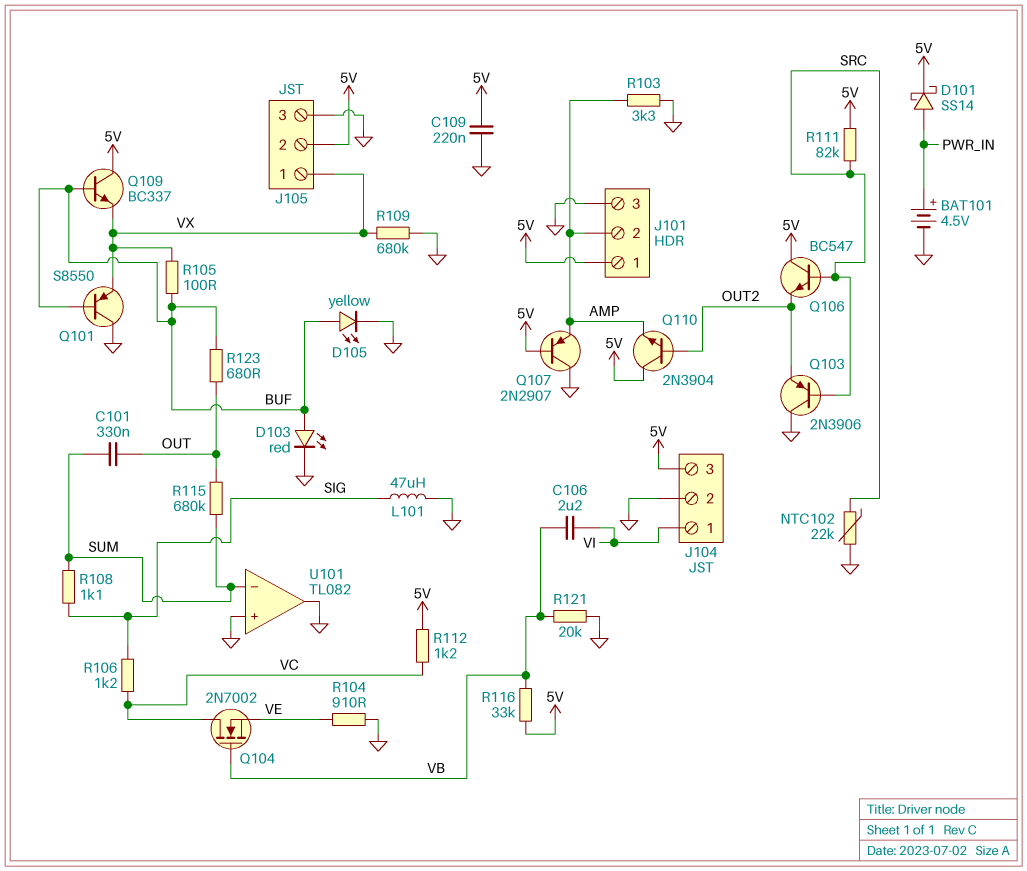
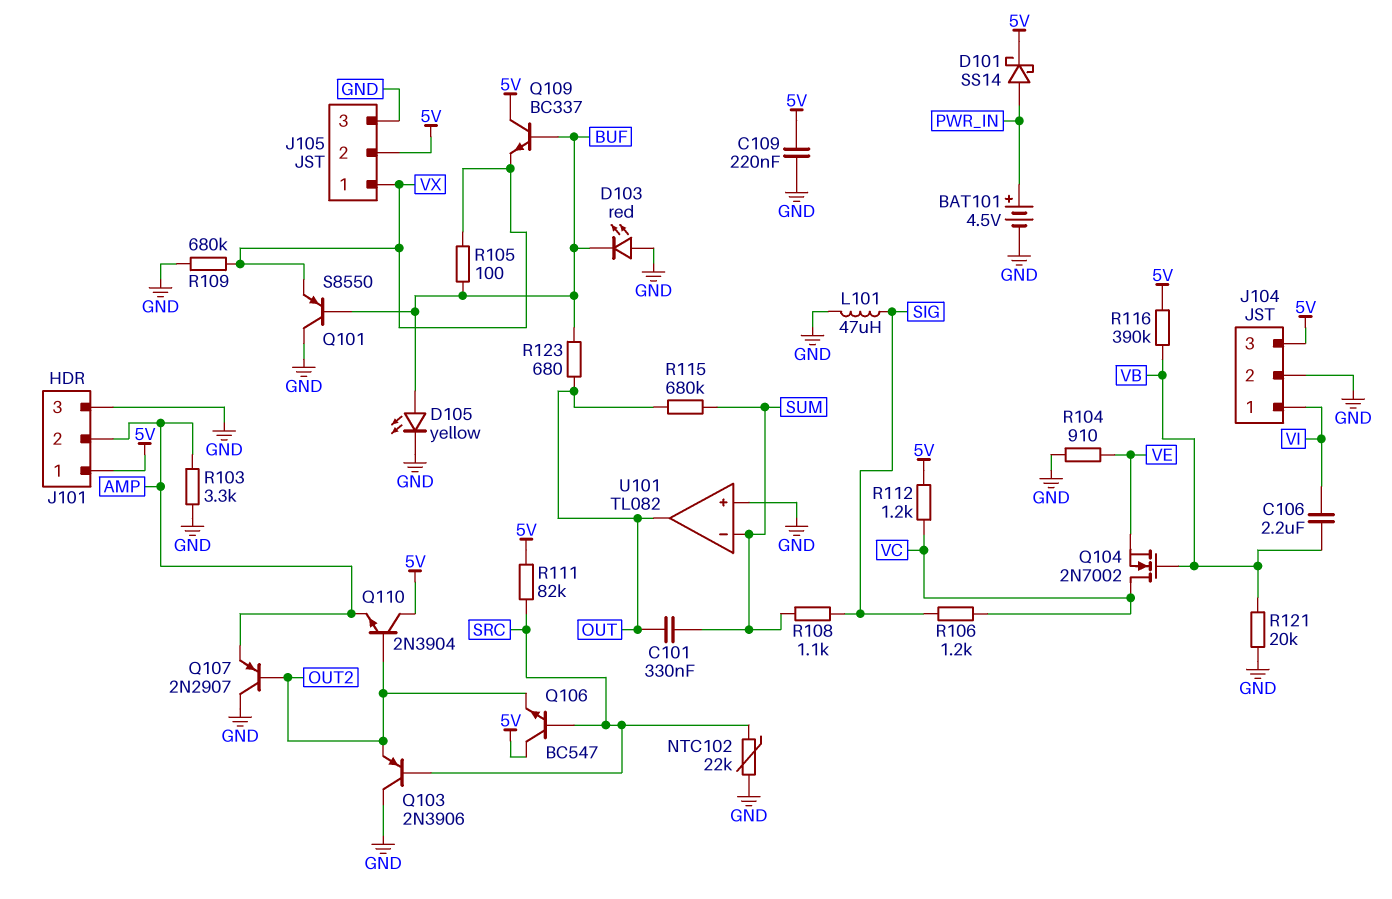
D103: LED red (A BUF, K GND) -> LED red (A GND, K BUF)
Q107: PNP 2N2907 (B 5V, C GND, E AMP) -> PNP 2N2907 (B OUT2, C GND, E AMP)
R116: 33k (5V, VB) -> 390k (5V, VB)
U101 pin out: GND -> OUT

